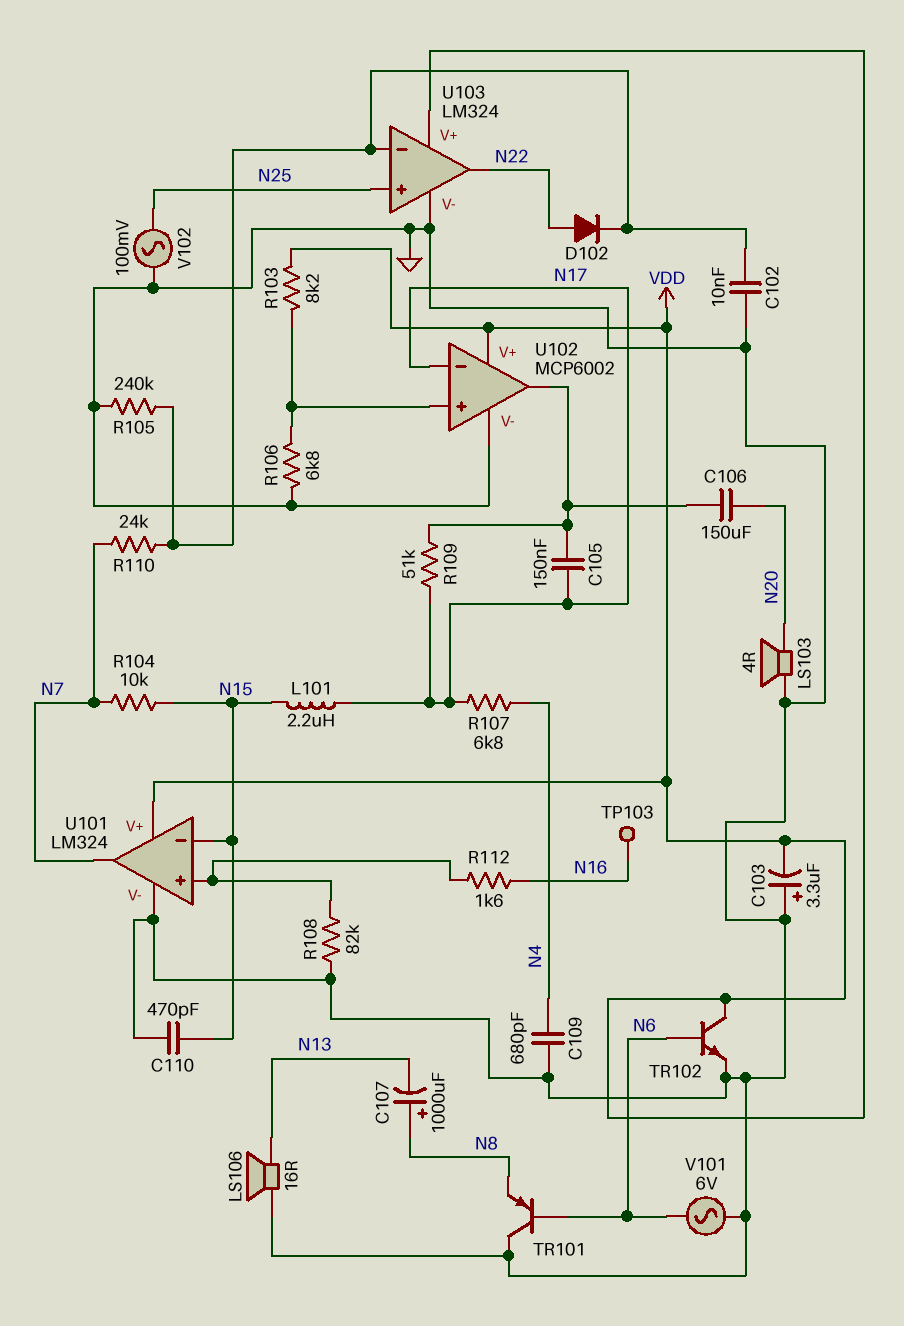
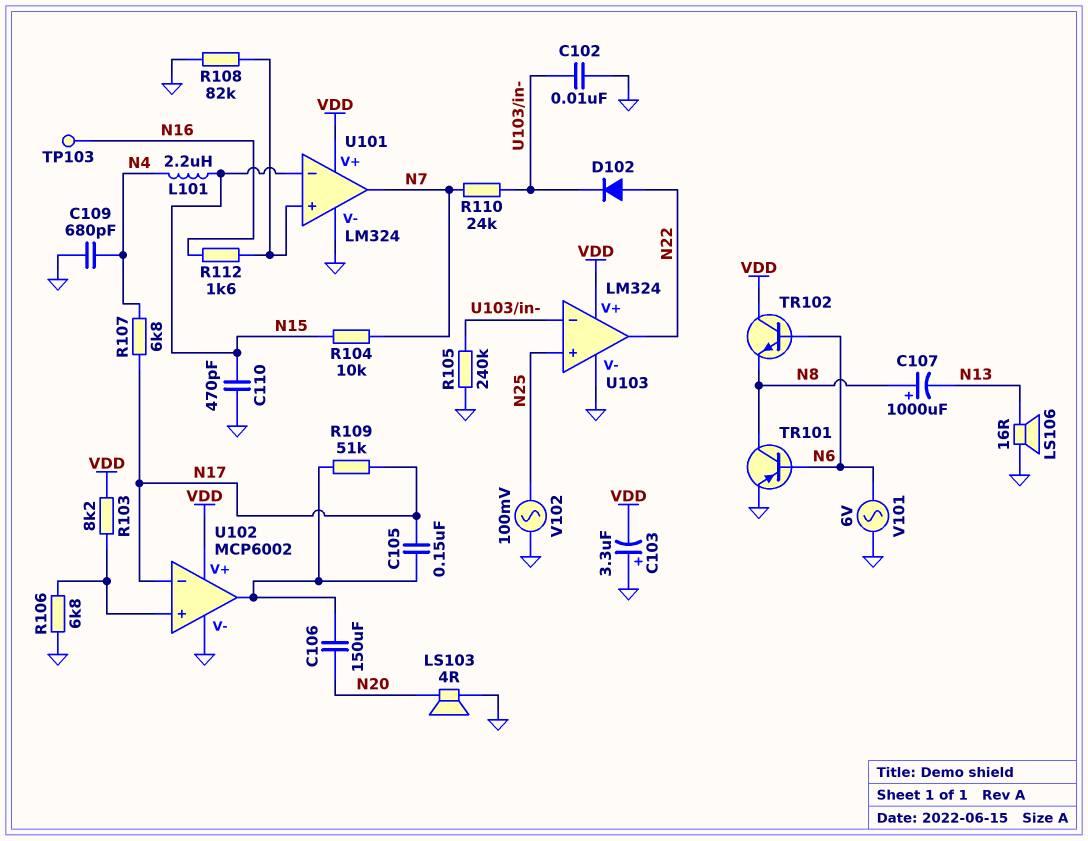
L101: 2.2uH (N15, N17) -> 2.2uH (N4, N15)
TR101: PNP (B N6, C GND, E N8) -> PNP (B N6, C N8, E GND)
TR102: NPN (B N6, C VDD, E GND) -> NPN (B N6, C VDD, E N8)

